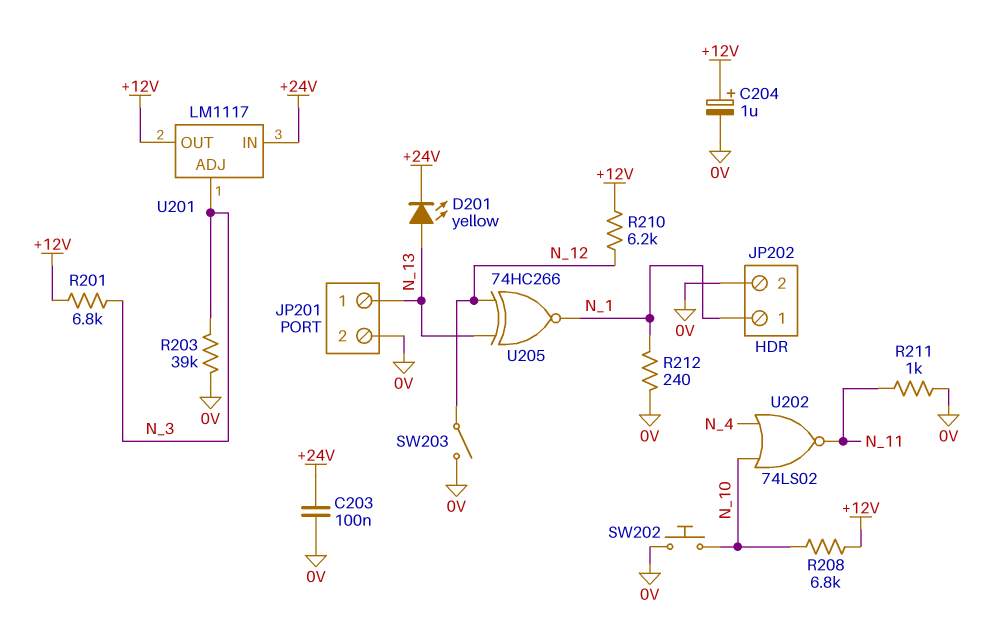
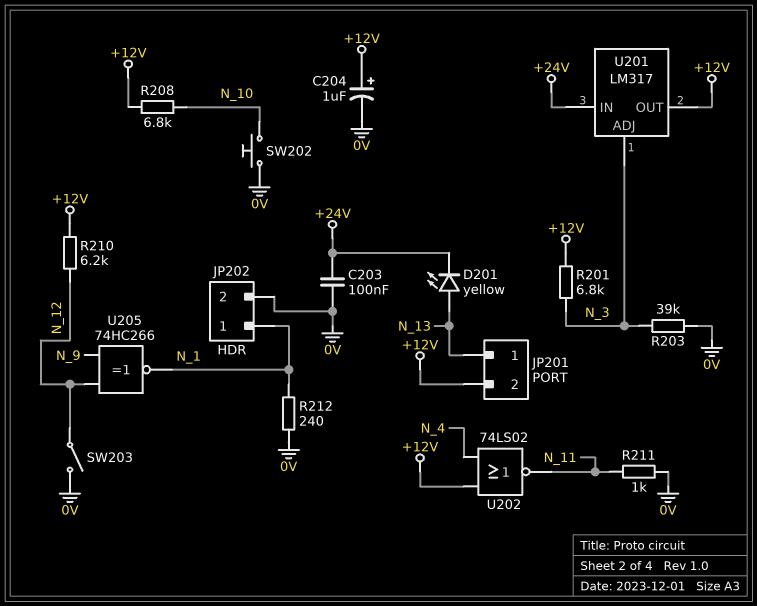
JP201 pin 2: 0V -> +12V
U201: LM1117 -> LM317
U202: NOR 74LS02 (in N_4, in N_10, out N_11) -> NOR 74LS02 (in +12V, in N_4, out N_11)
U205: XNOR 74HC266 (in N_12, in N_13, out N_1) -> XNOR 74HC266 (in N_9, in N_12, out N_1)

